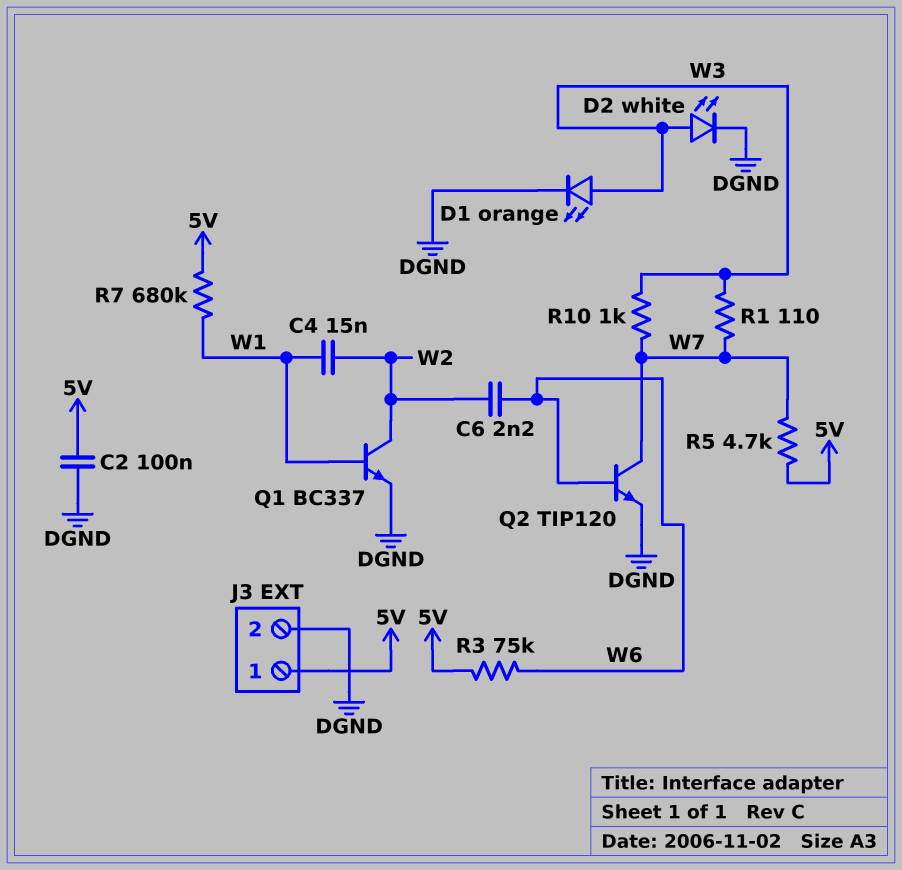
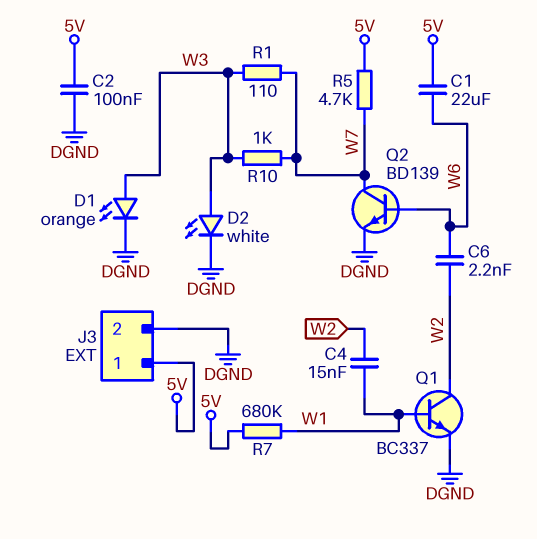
C1: none -> 22uF (5V, W6)
Q2: NPN TIP120 (B W6, C W7, E DGND) -> NPN BD139 (B W6, C W7, E DGND)
R3: 75k (5V, W6) -> none

